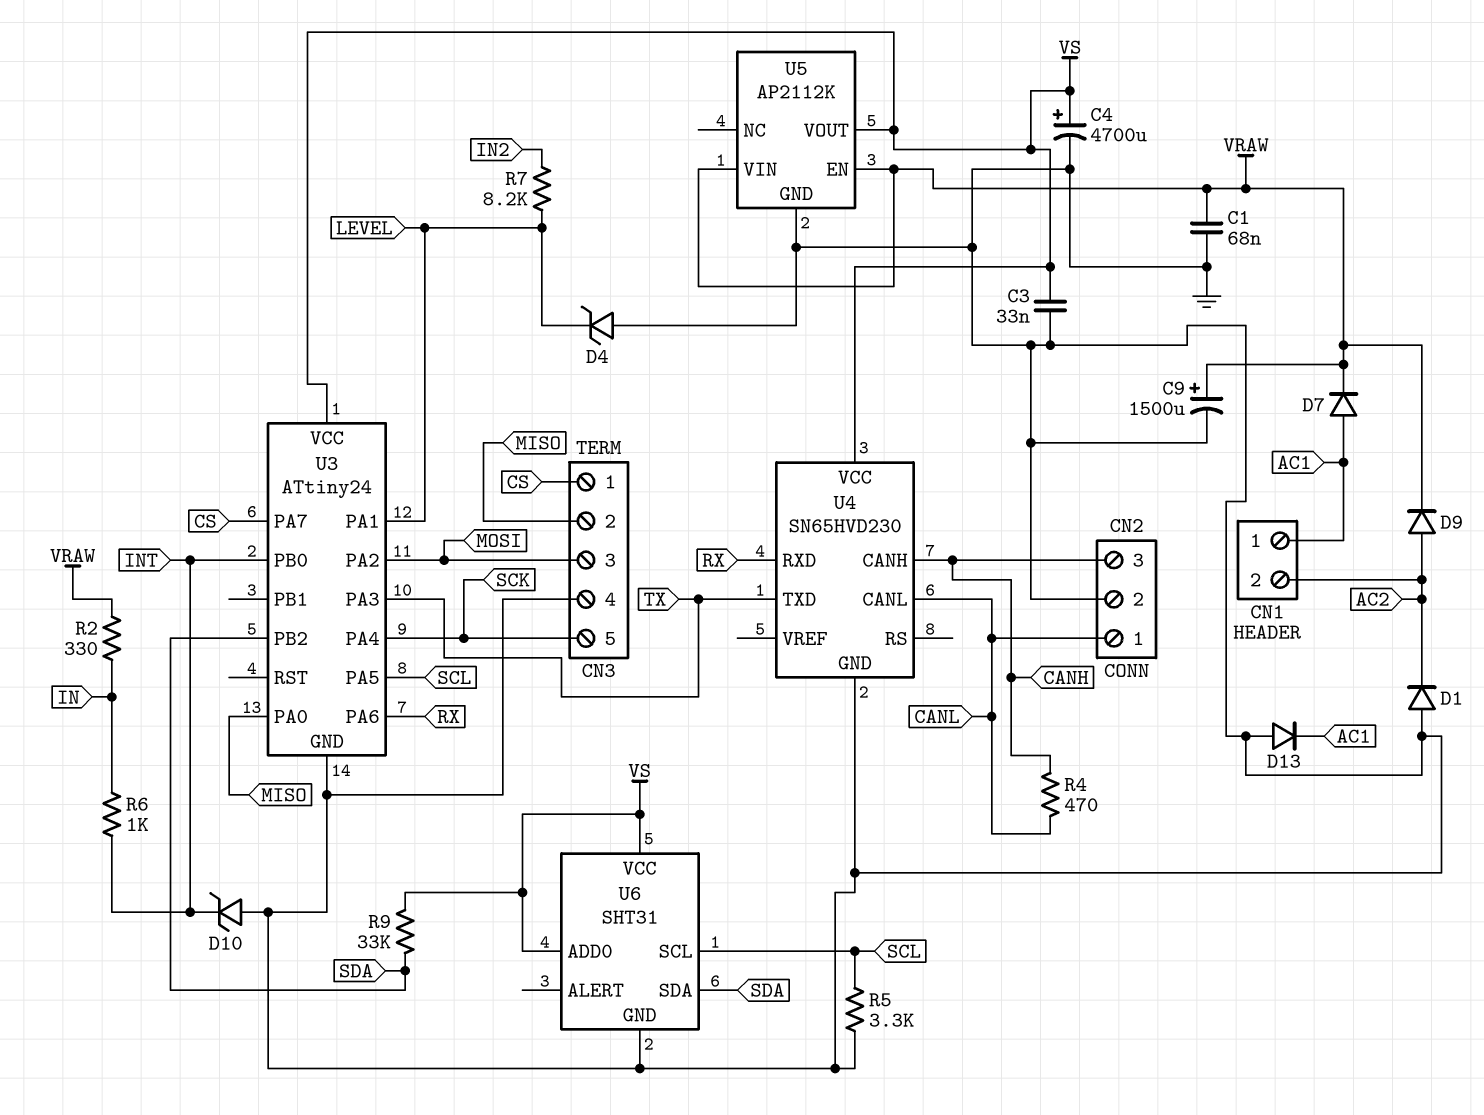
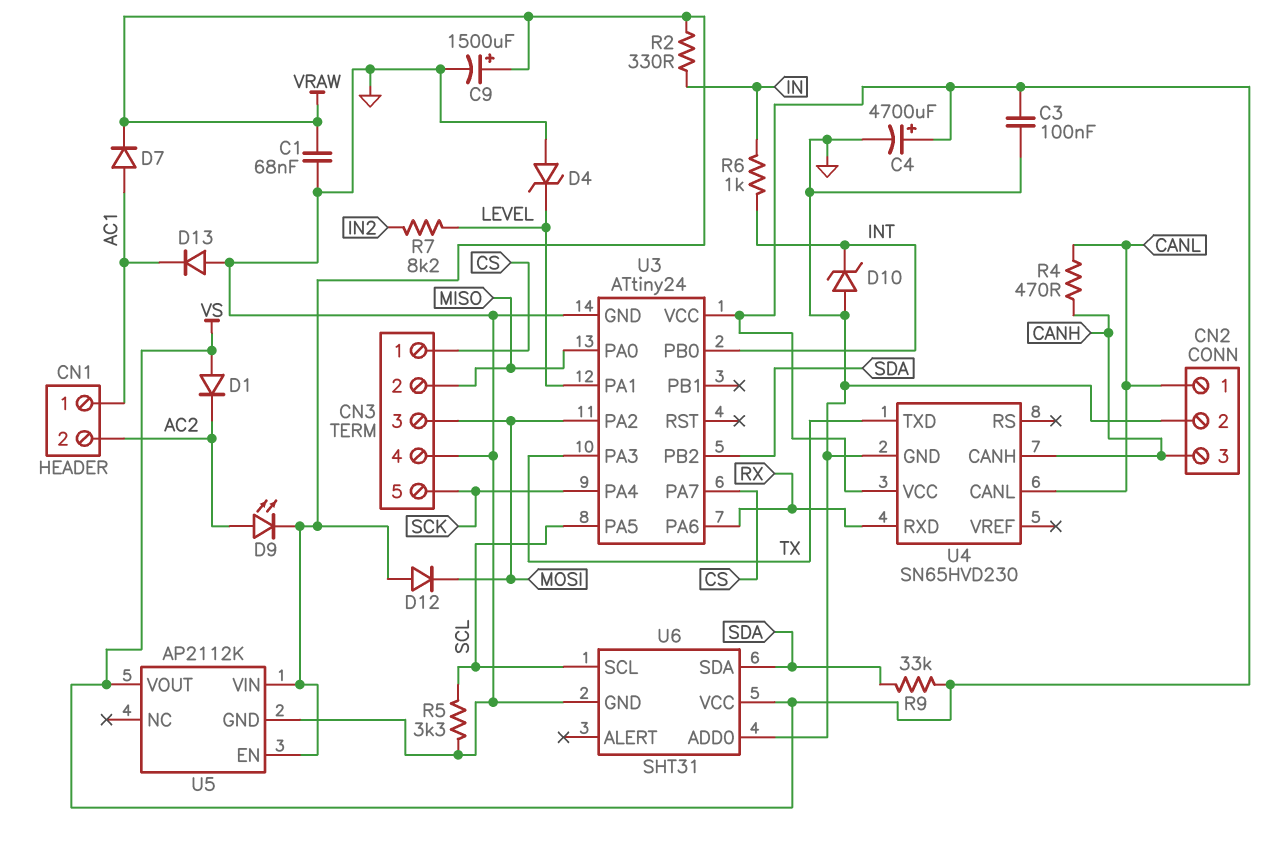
C3: 33nF (GND, VS) -> 100nF (GND, VS)
D1: diode (A GND, K AC2) -> diode (A VS, K AC2)
D9: diode (A AC2, K VRAW) -> LED (A AC2, K VRAW)
D12: none -> diode (A VRAW, K MOSI)
U6 pin ADD0: VS -> GND

